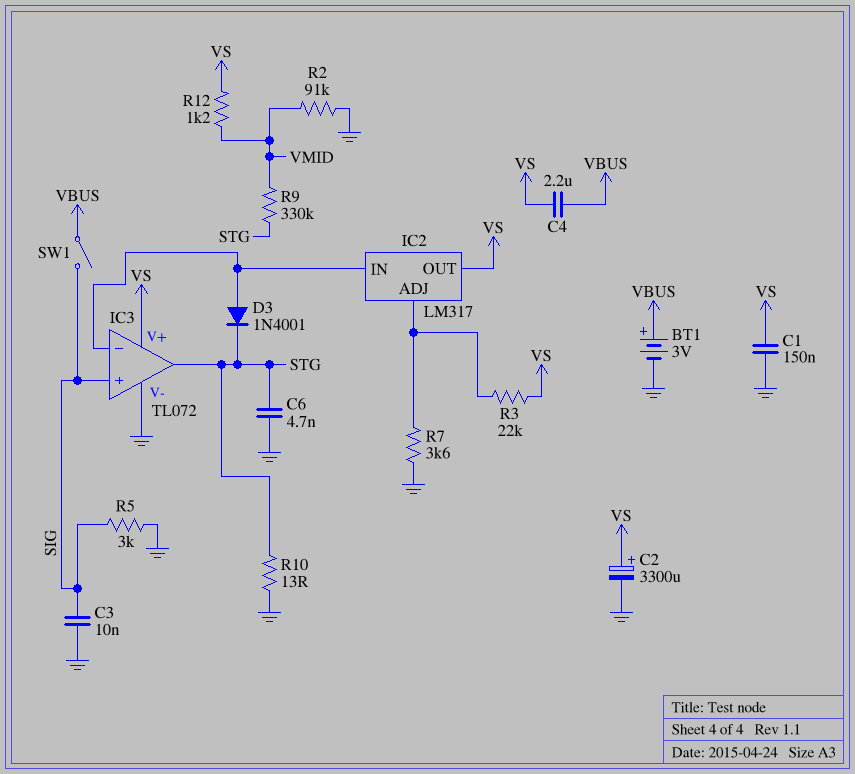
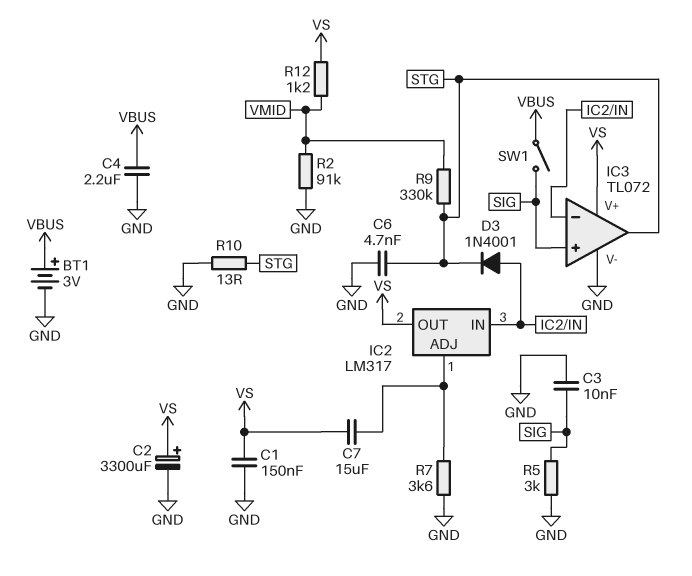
C4: 2.2uF (VBUS, VS) -> 2.2uF (GND, VBUS)
C7: none -> 15uF (IC2/ADJ, VS)
R3: 22k (IC2/ADJ, VS) -> none

